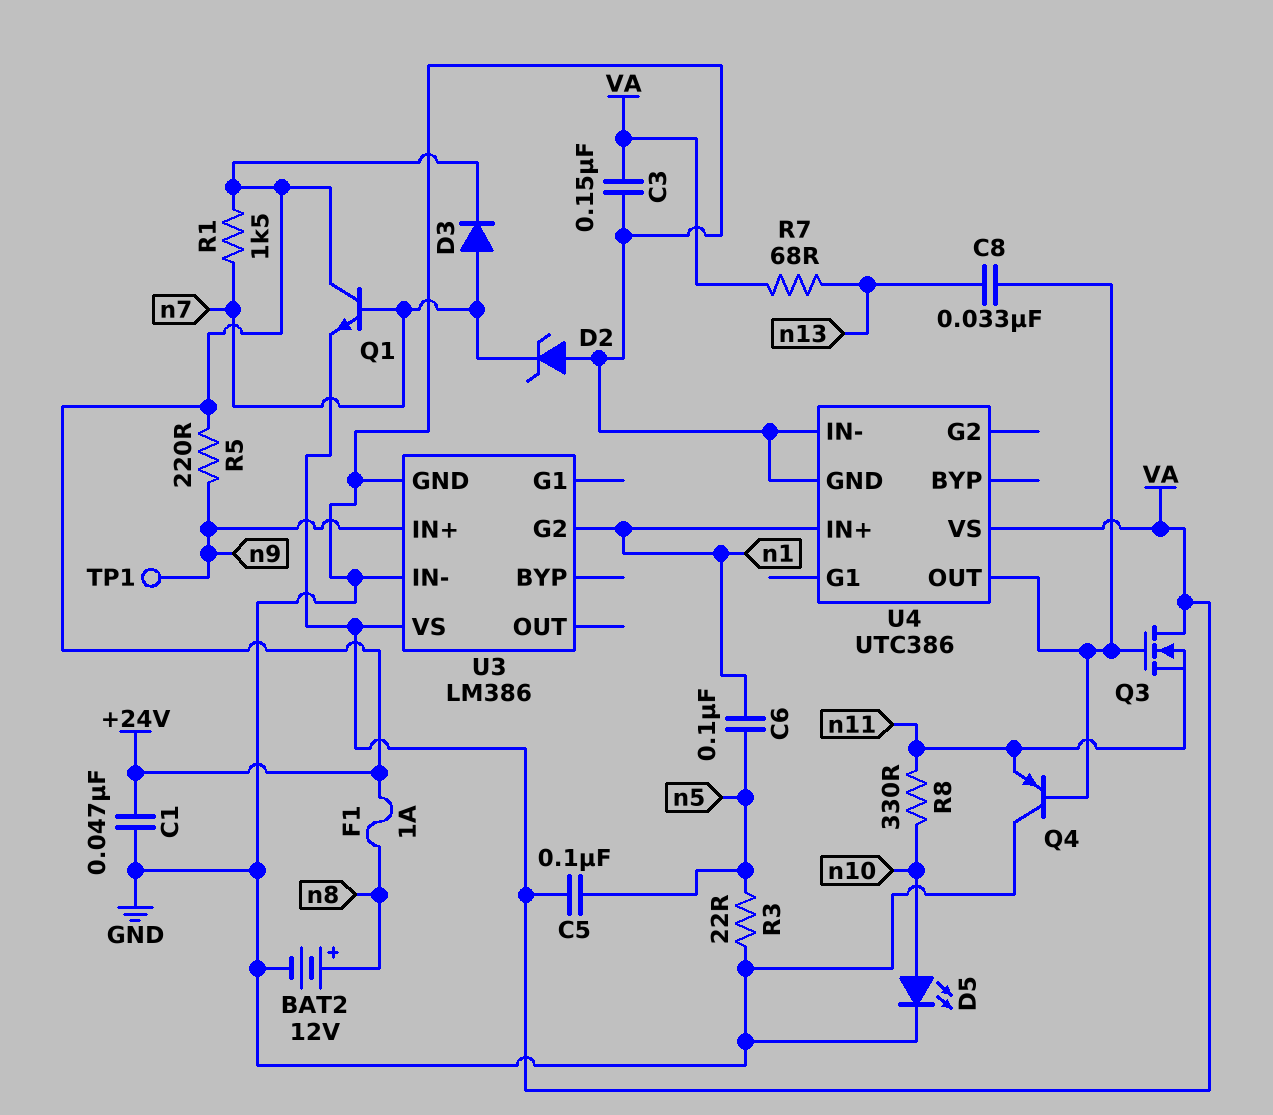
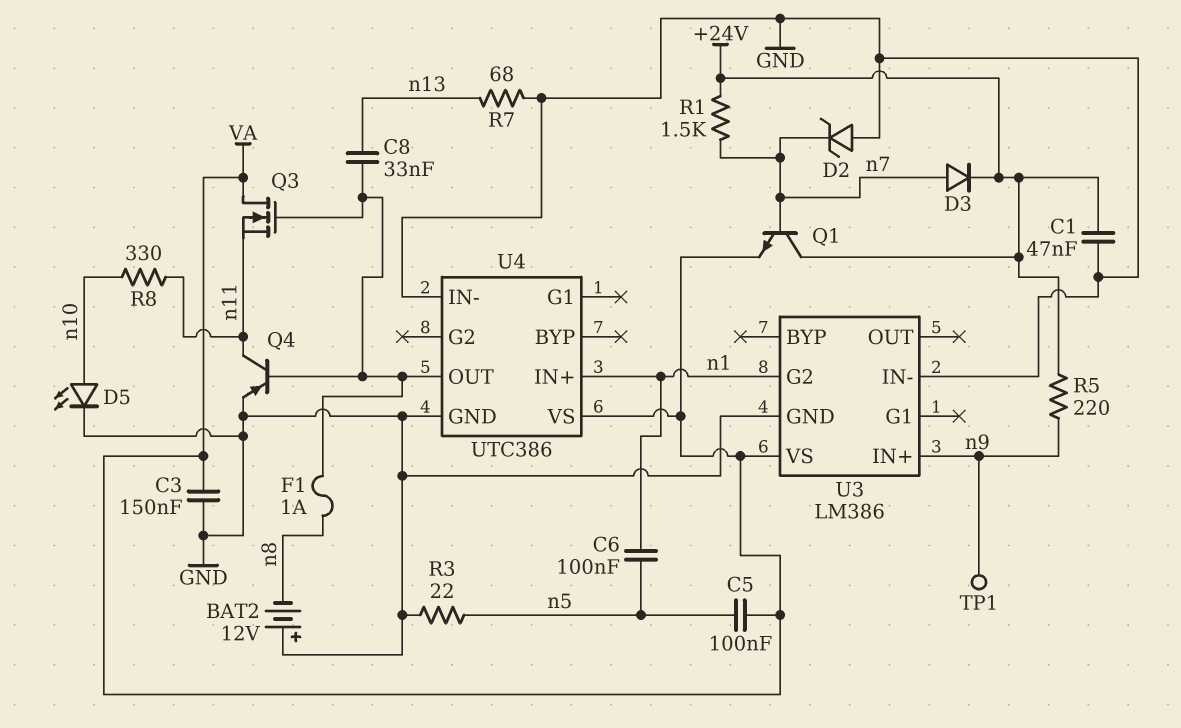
BAT2: 12V (plus n8, minus GND) -> 12V (plus GND, minus n8)
F1: 1A (+24V, n8) -> 1A (U4/OUT, n8)
Q4: PNP (B U4/OUT, C GND, E n11) -> PNP (B U4/OUT, C n11, E GND)
R7: 68 (VA, n13) -> 68 (GND, n13)

